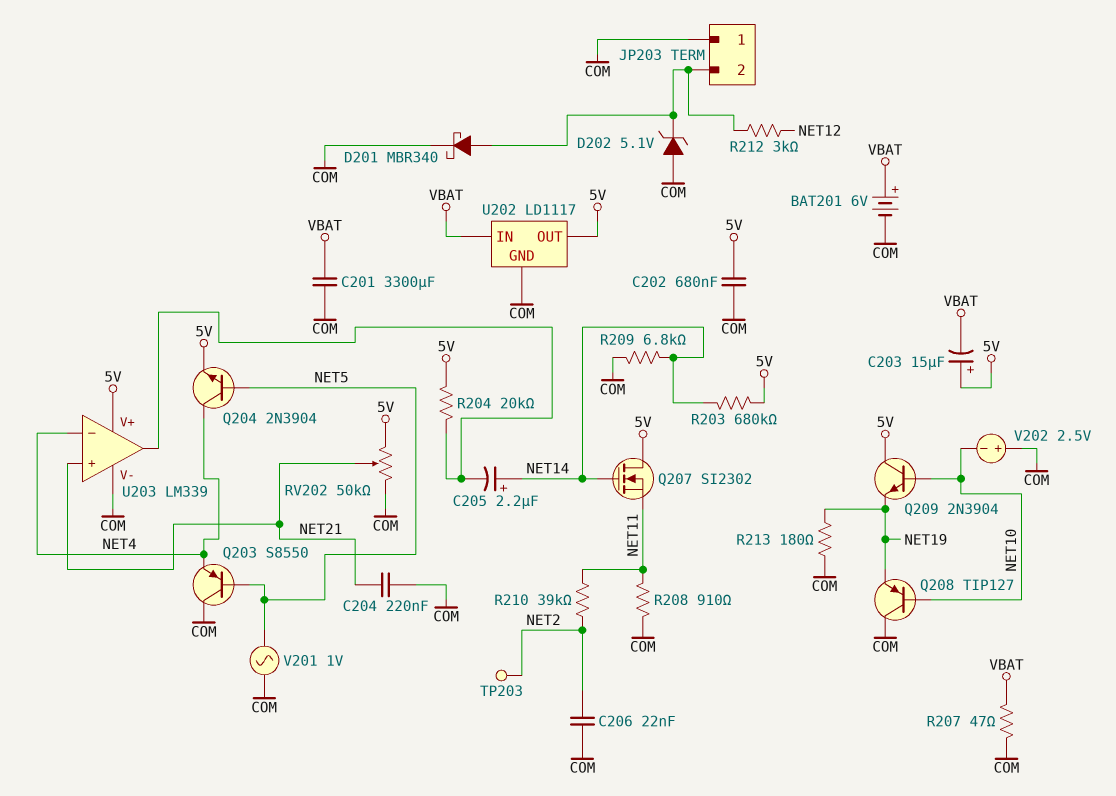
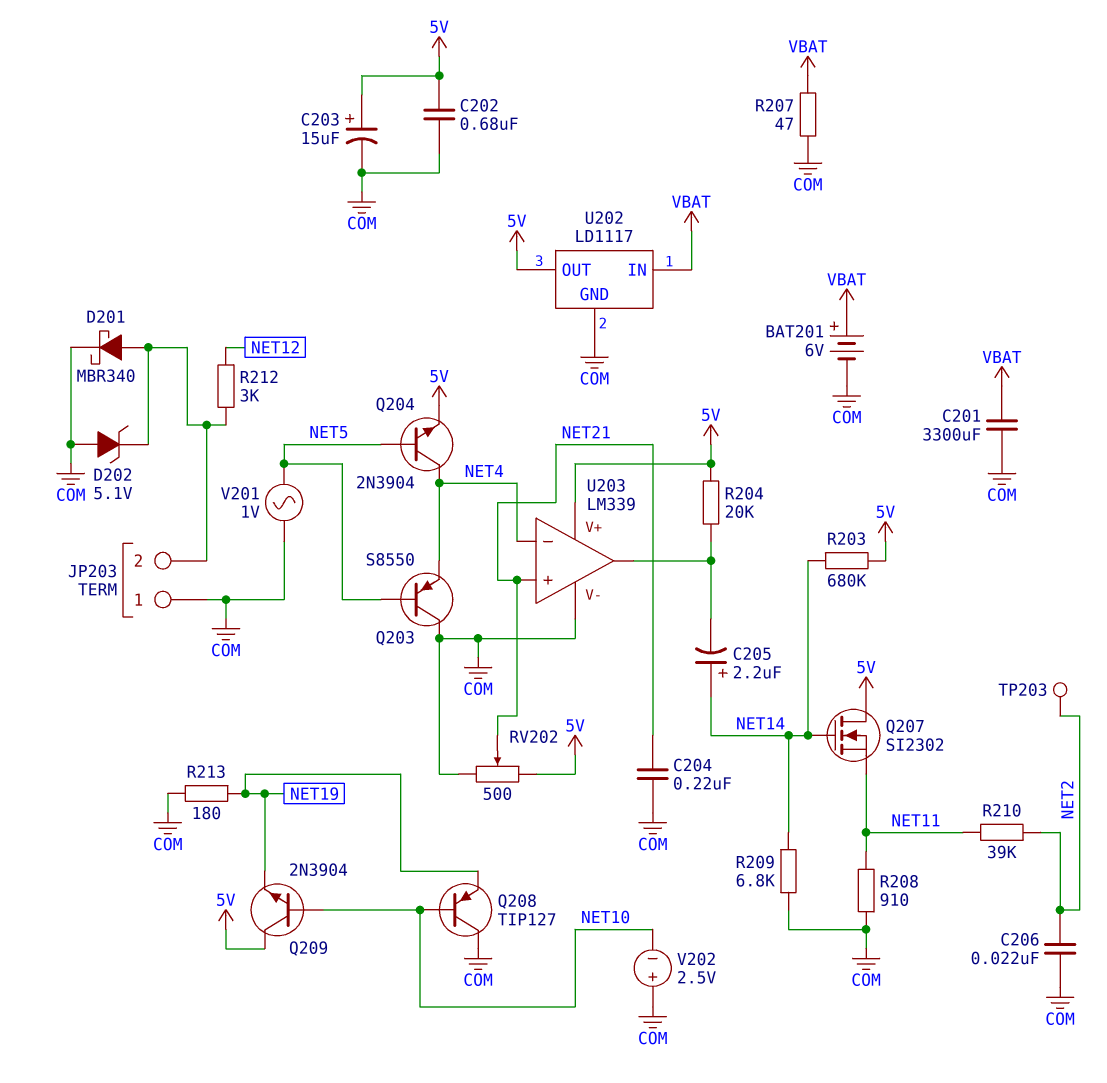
C203: 15uF (plus 5V, minus VBAT) -> 15uF (plus 5V, minus COM)
RV202: 50k (5V, COM, wiper NET21) -> 500 (5V, COM, wiper NET21)

